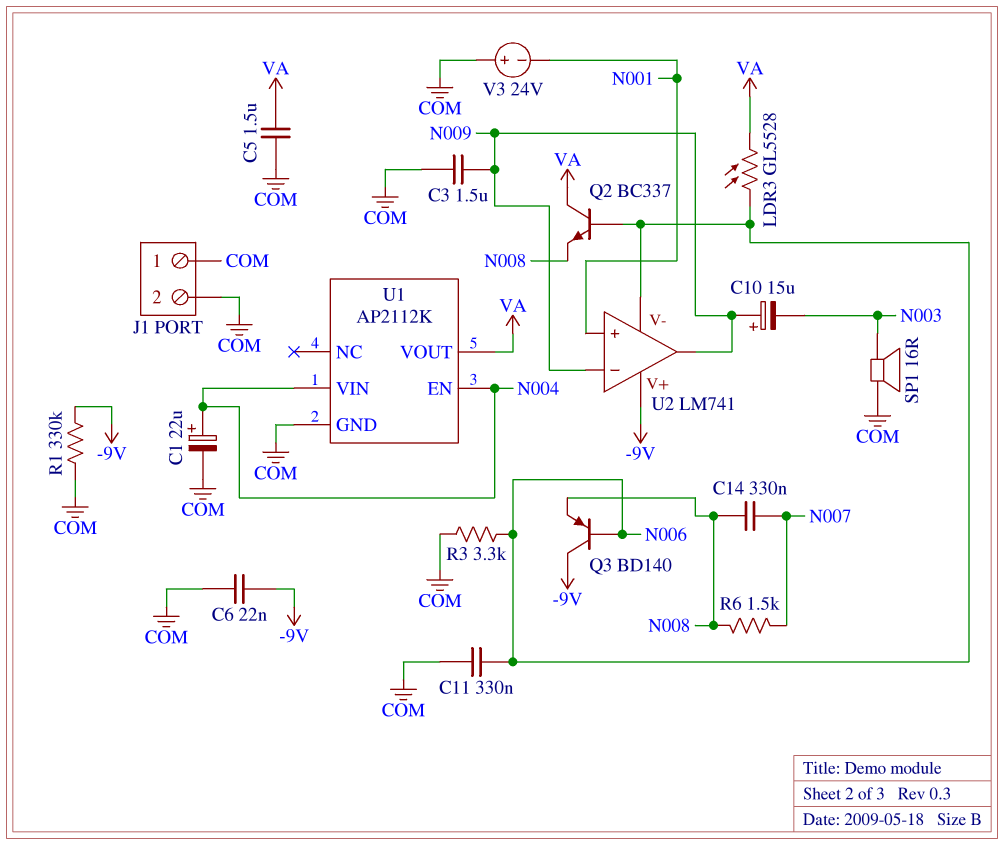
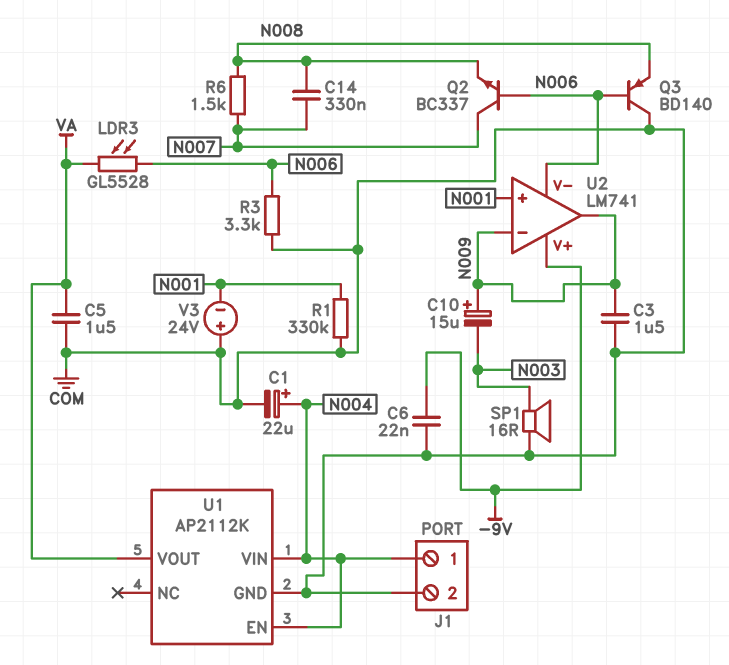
C11: 330nF (COM, N006) -> none
J1 pin 1: COM -> N004
Q2: NPN BC337 (B N006, C VA, E N008) -> NPN BC337 (B N006, C N007, E N008)
Q3: PNP BD140 (B N006, C -9V, E N008) -> PNP BD140 (B N006, C COM, E N008)
R1: 330k (-9V, COM) -> 330k (COM, N001)

